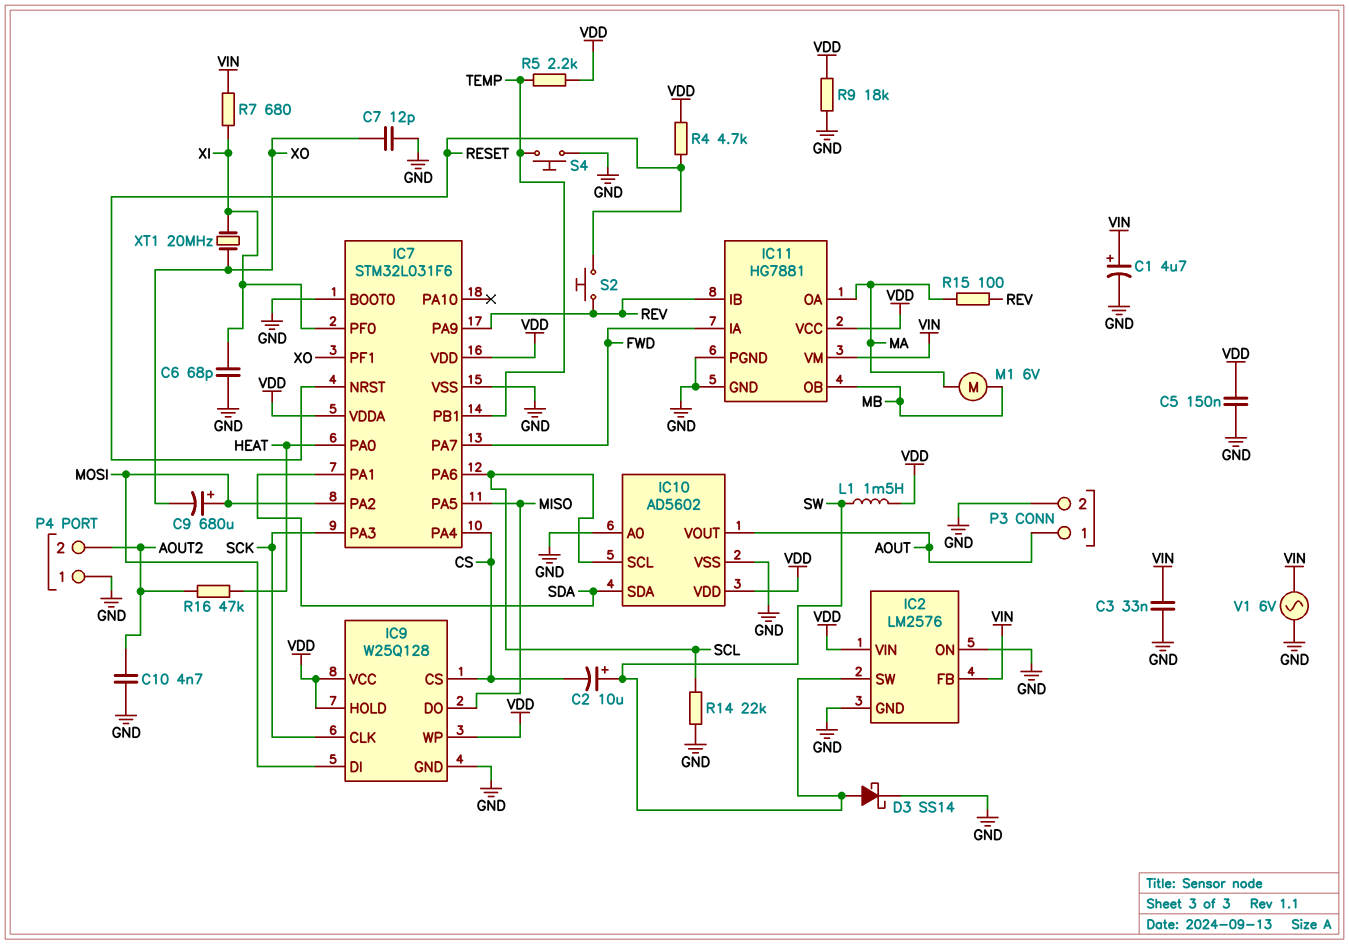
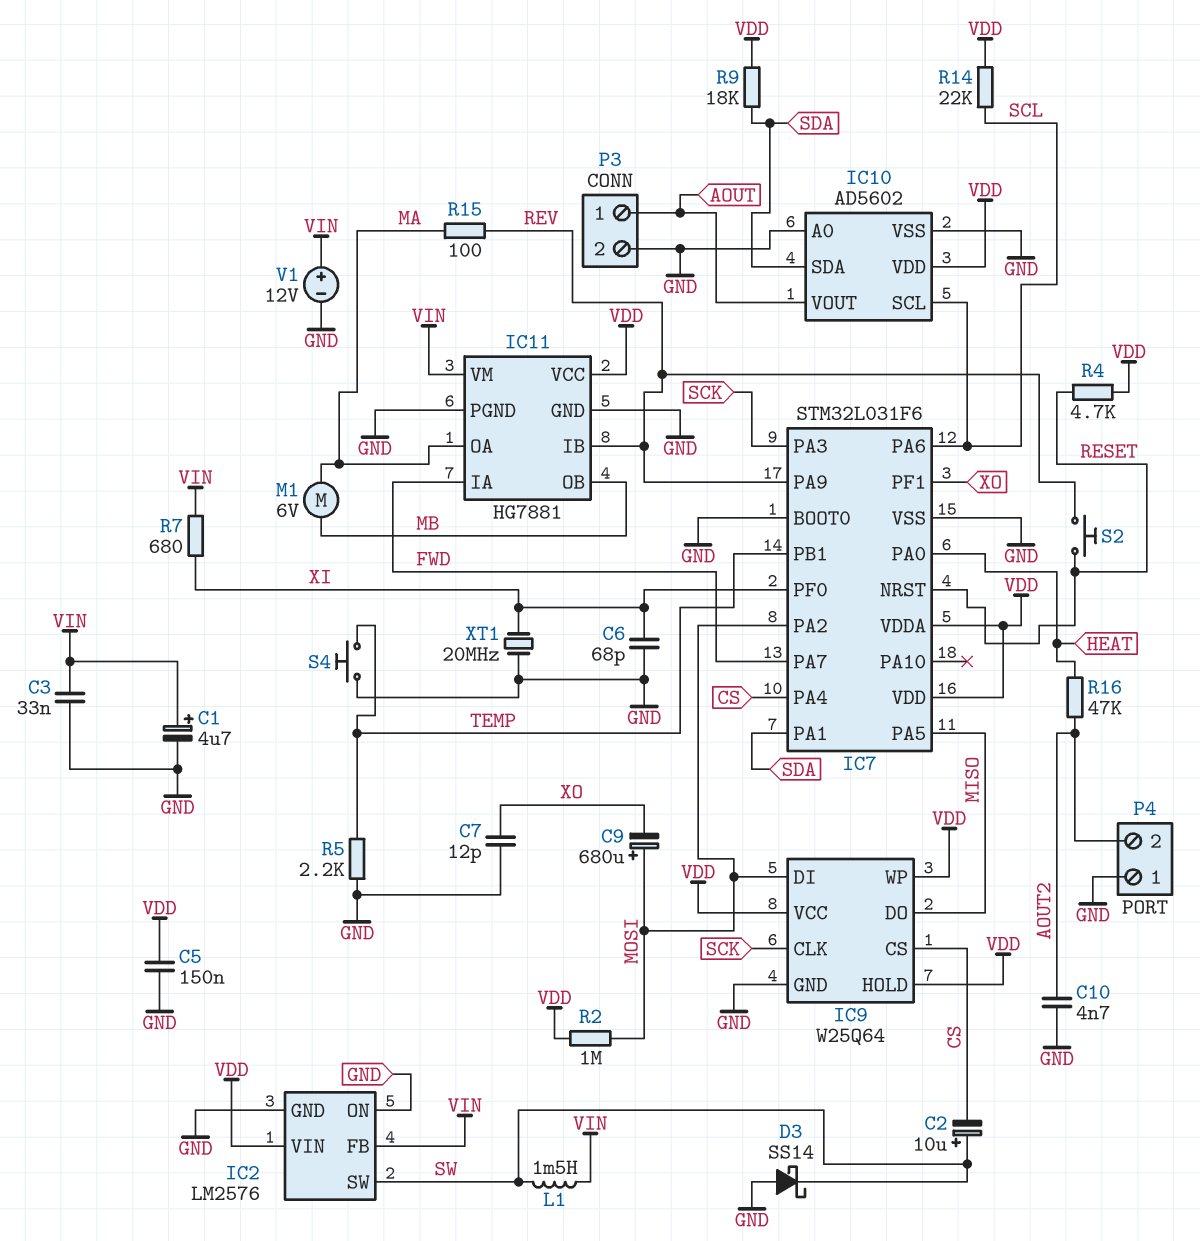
D3: schottky SS14 (A SW, K GND) -> schottky SS14 (A GND, K SW)
IC9: W25Q128 -> W25Q64
L1: 1.5mH (SW, VDD) -> 1.5mH (SW, VIN)
R2: none -> 1M (MOSI, VDD)
R5: 2.2k (TEMP, VDD) -> 2.2k (GND, TEMP)
R9: 18k (GND, VDD) -> 18k (SDA, VDD)
R14: 22k (GND, SCL) -> 22k (SCL, VDD)
V1: AC 6V (GND, VIN) -> 12V (plus VIN, minus GND)
XT1: 20MHz (XI, XO) -> 20MHz (GND, XI)

